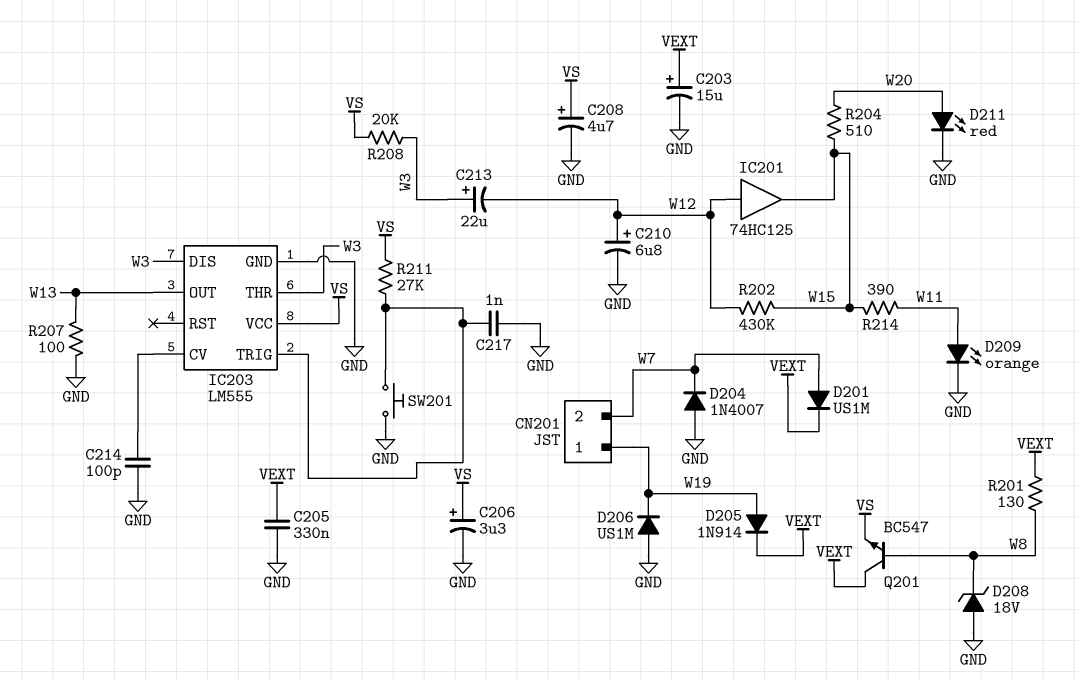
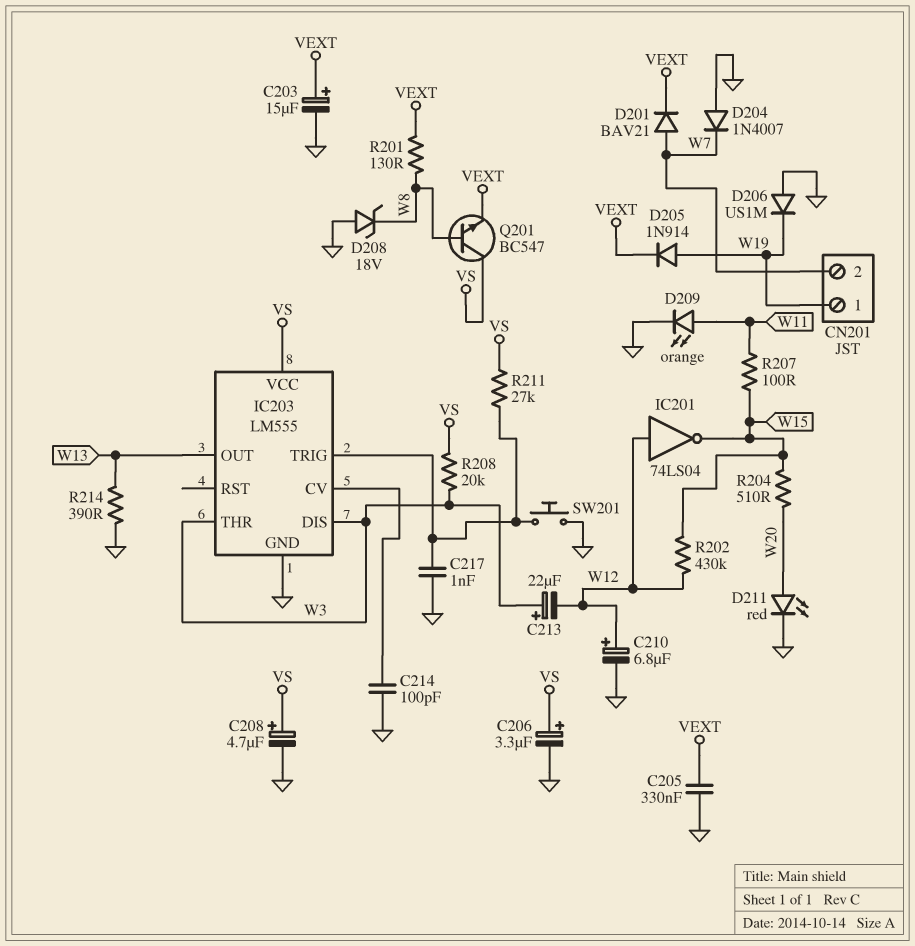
D201: diode US1M (A W7, K VEXT) -> diode BAV21 (A W7, K VEXT)
IC201: buffer 74HC125 (in W12, out W15) -> NOT 74LS04 (in W12, out W15)
Q201: NPN BC547 (B W8, C VEXT, E VS) -> NPN BC547 (B W8, C VS, E VEXT)
R207: 100 (GND, W13) -> 100 (W11, W15)
R214: 390 (W11, W15) -> 390 (GND, W13)

